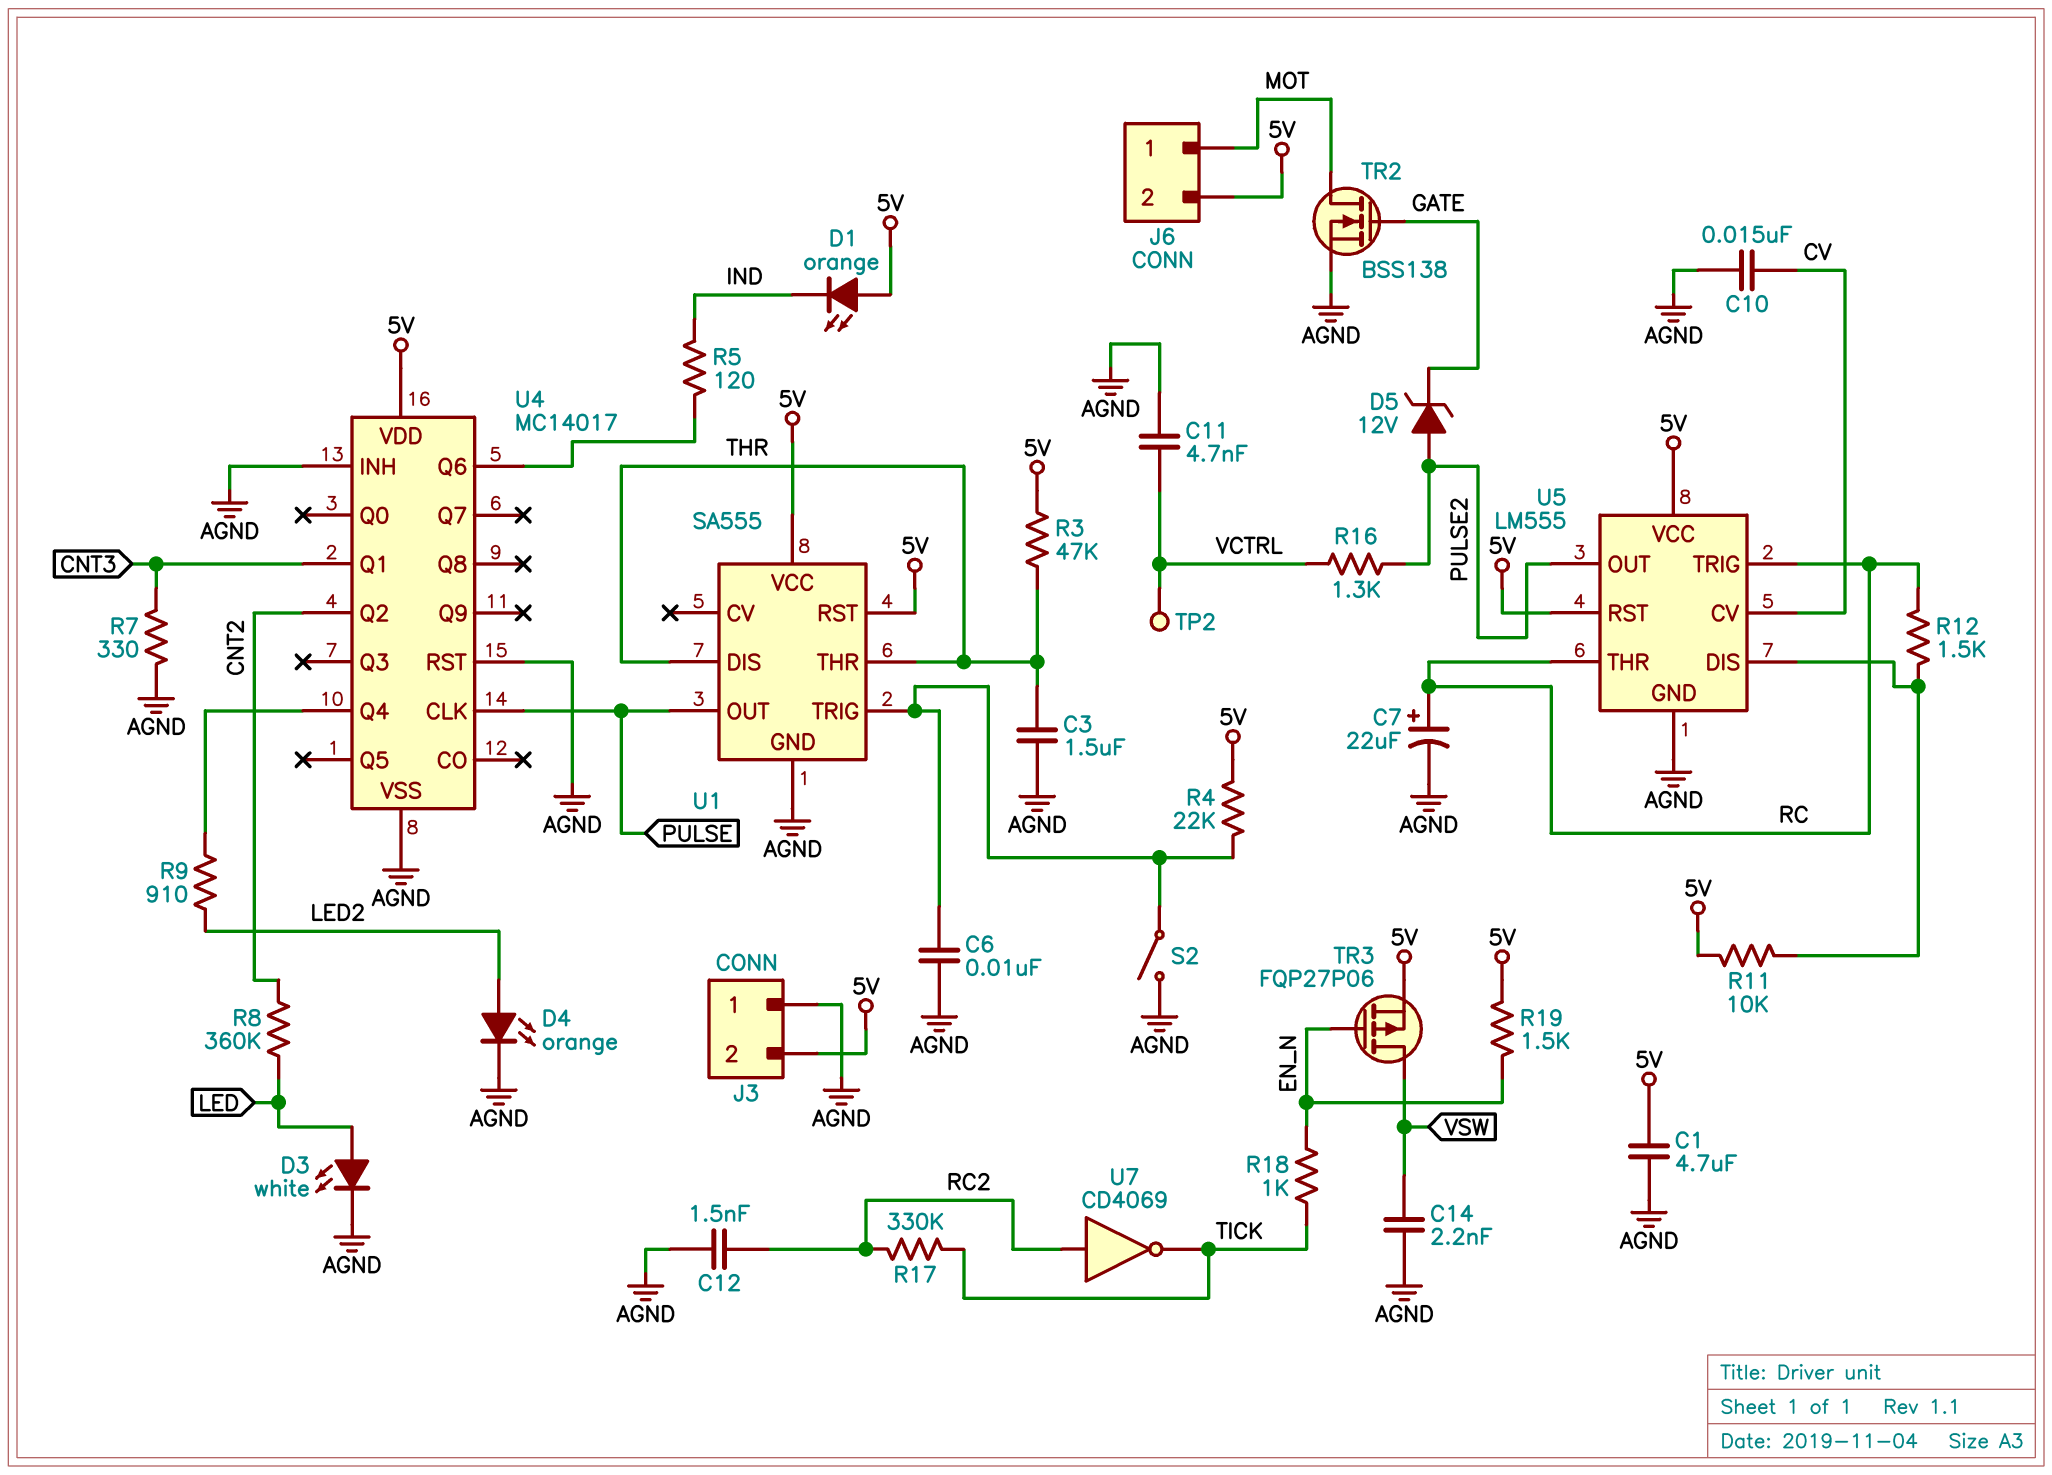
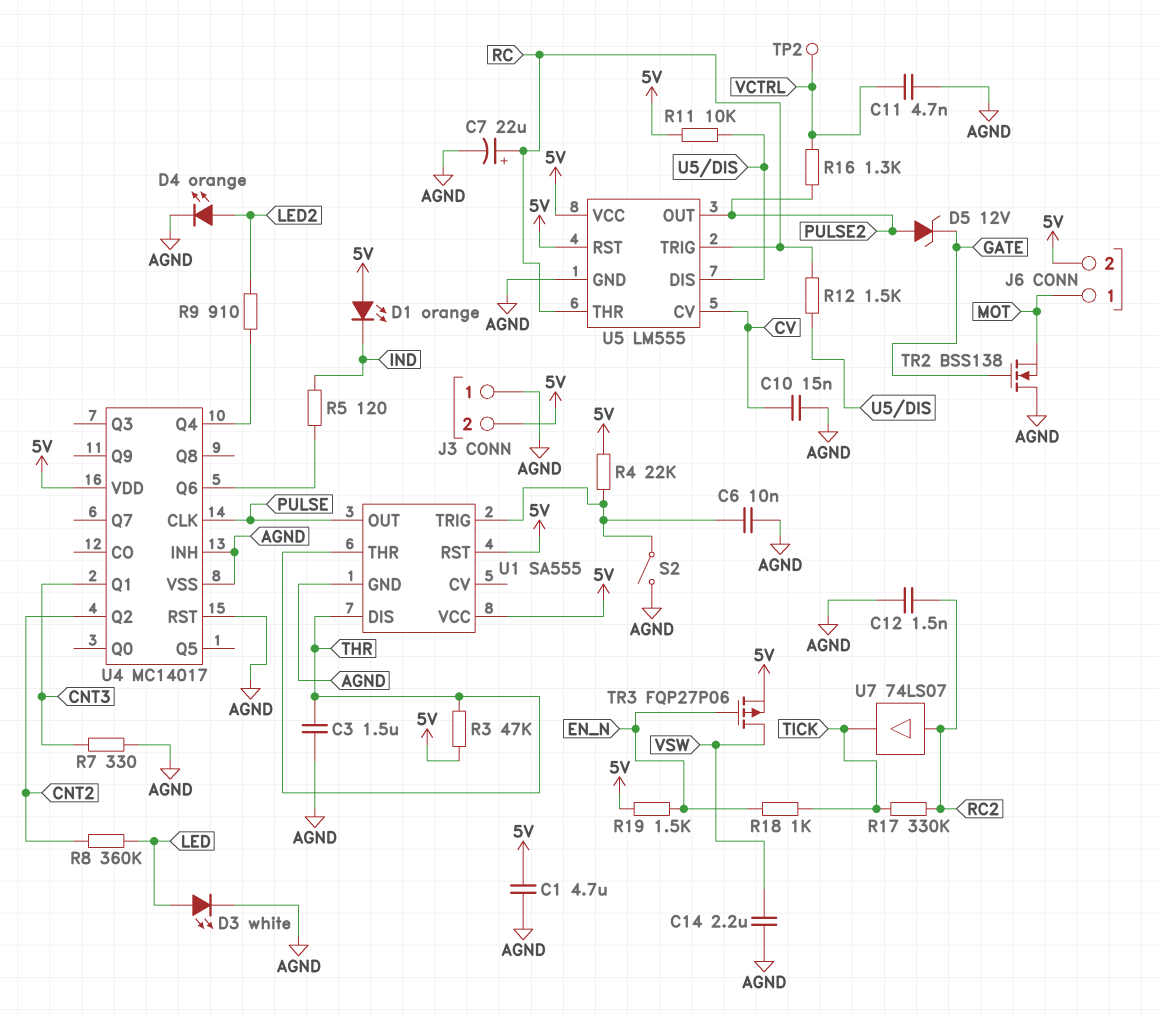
C14: 2.2nF (AGND, VSW) -> 2.2uF (AGND, VSW)
TR2: NMOS BSS138 (G GATE, D MOT, S AGND) -> NMOS BSS138 (G GATE, D AGND, S MOT)
U7: NOT CD4069 (in RC2, out TICK) -> buffer 74LS07 (in RC2, out TICK)

